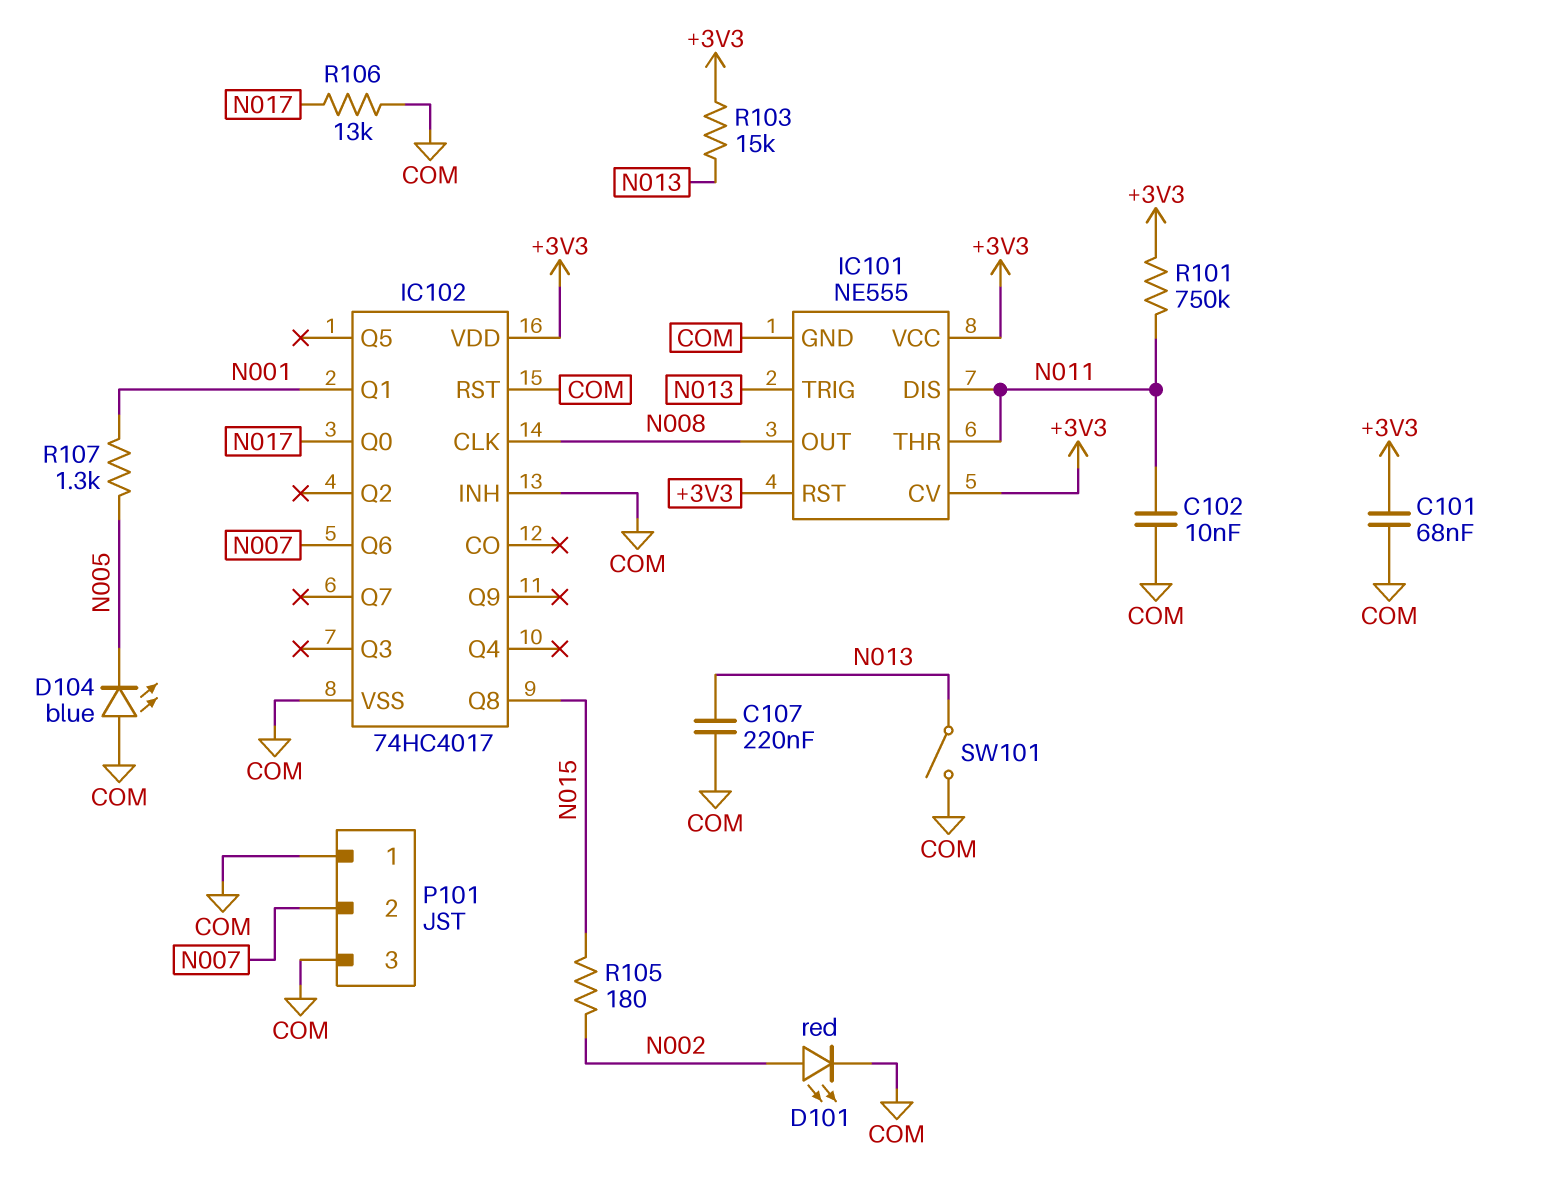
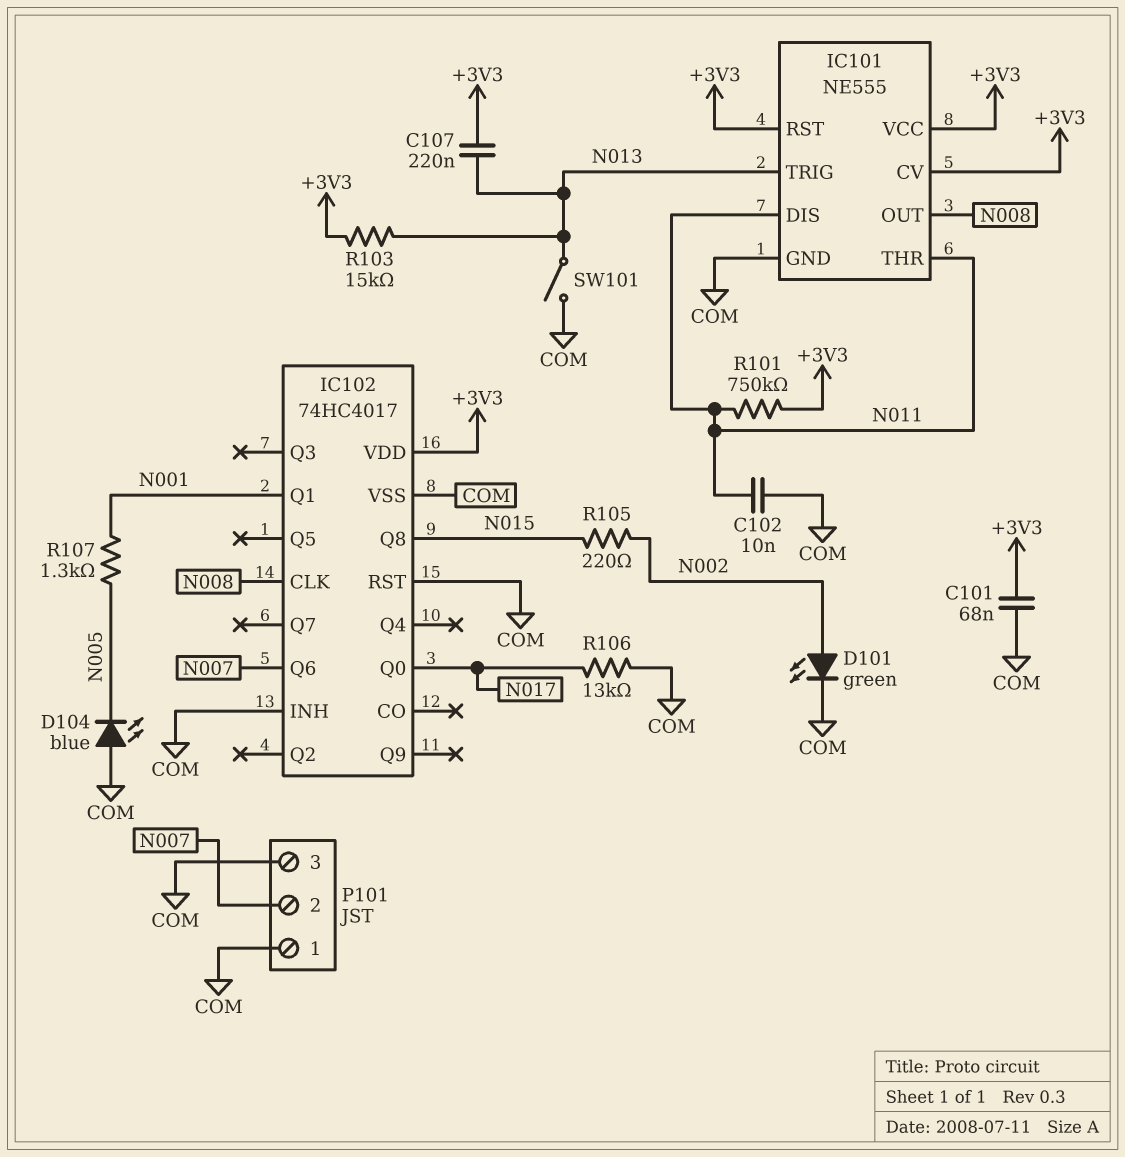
C107: 220nF (COM, N013) -> 220nF (+3V3, N013)
D101: LED red (A N002, K COM) -> LED green (A N002, K COM)
R105: 180 (N002, N015) -> 220 (N002, N015)

